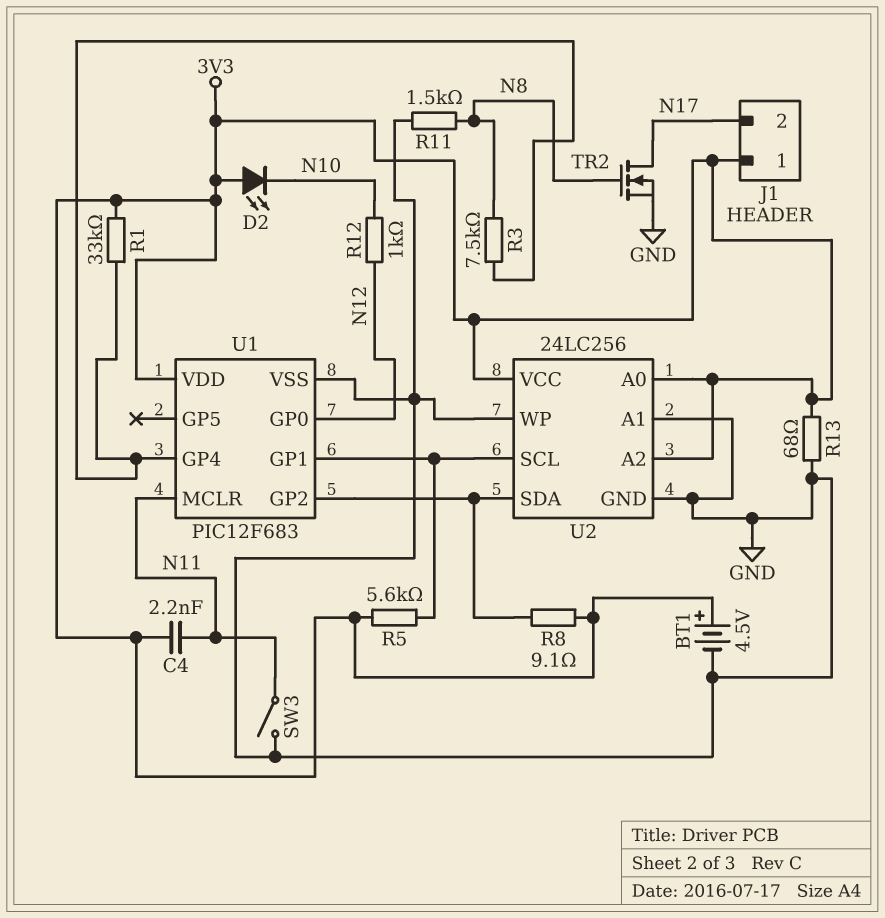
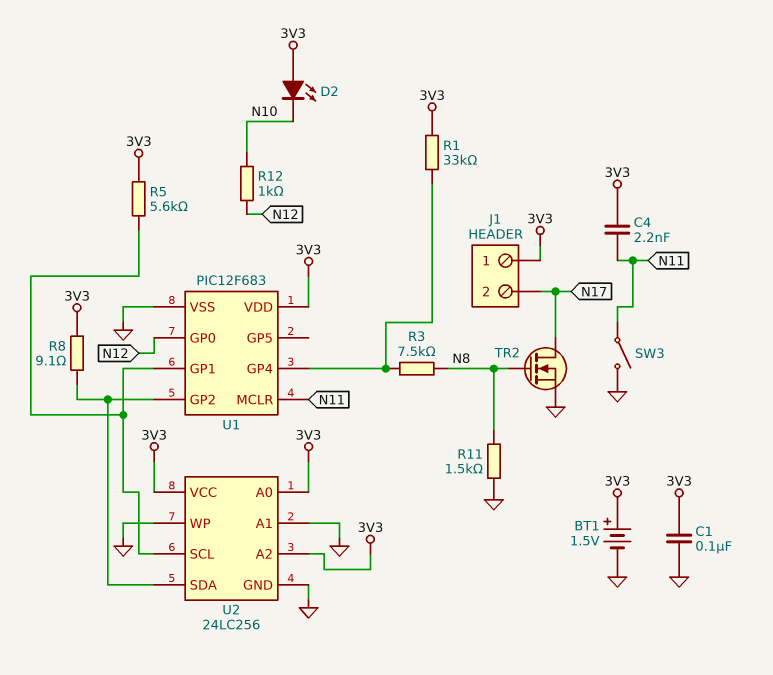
BT1: 4.5V (plus 3V3, minus GND) -> 1.5V (plus 3V3, minus GND)
C1: none -> 100nF (3V3, GND)
R13: 68 (3V3, GND) -> none

